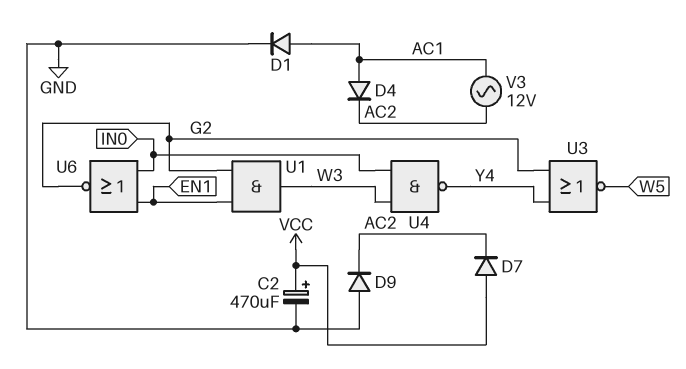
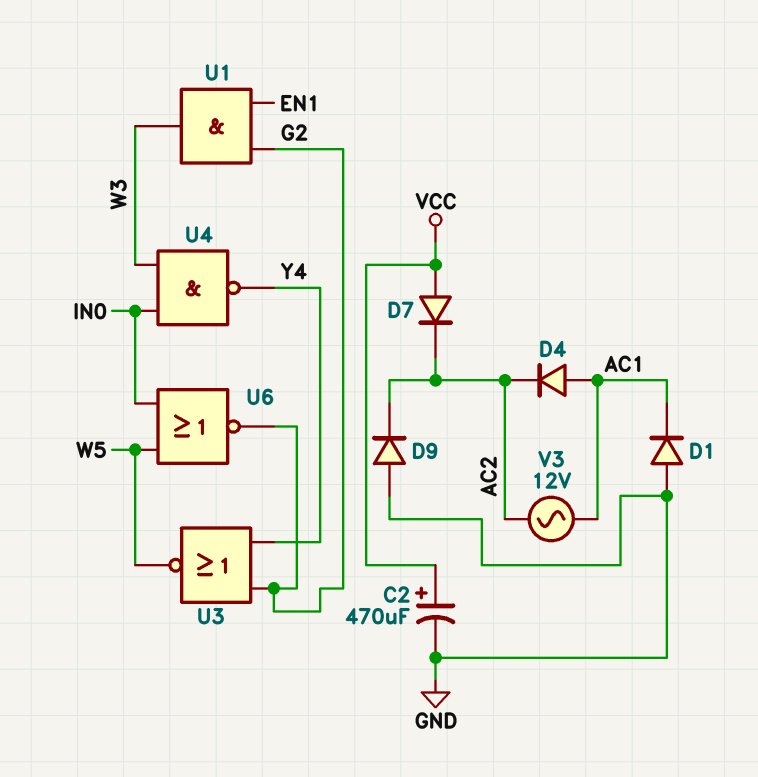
D1: diode (A AC1, K GND) -> diode (A GND, K AC1)
U6: NOR (in EN1, in IN0, out G2) -> NOR (in IN0, in W5, out G2)

